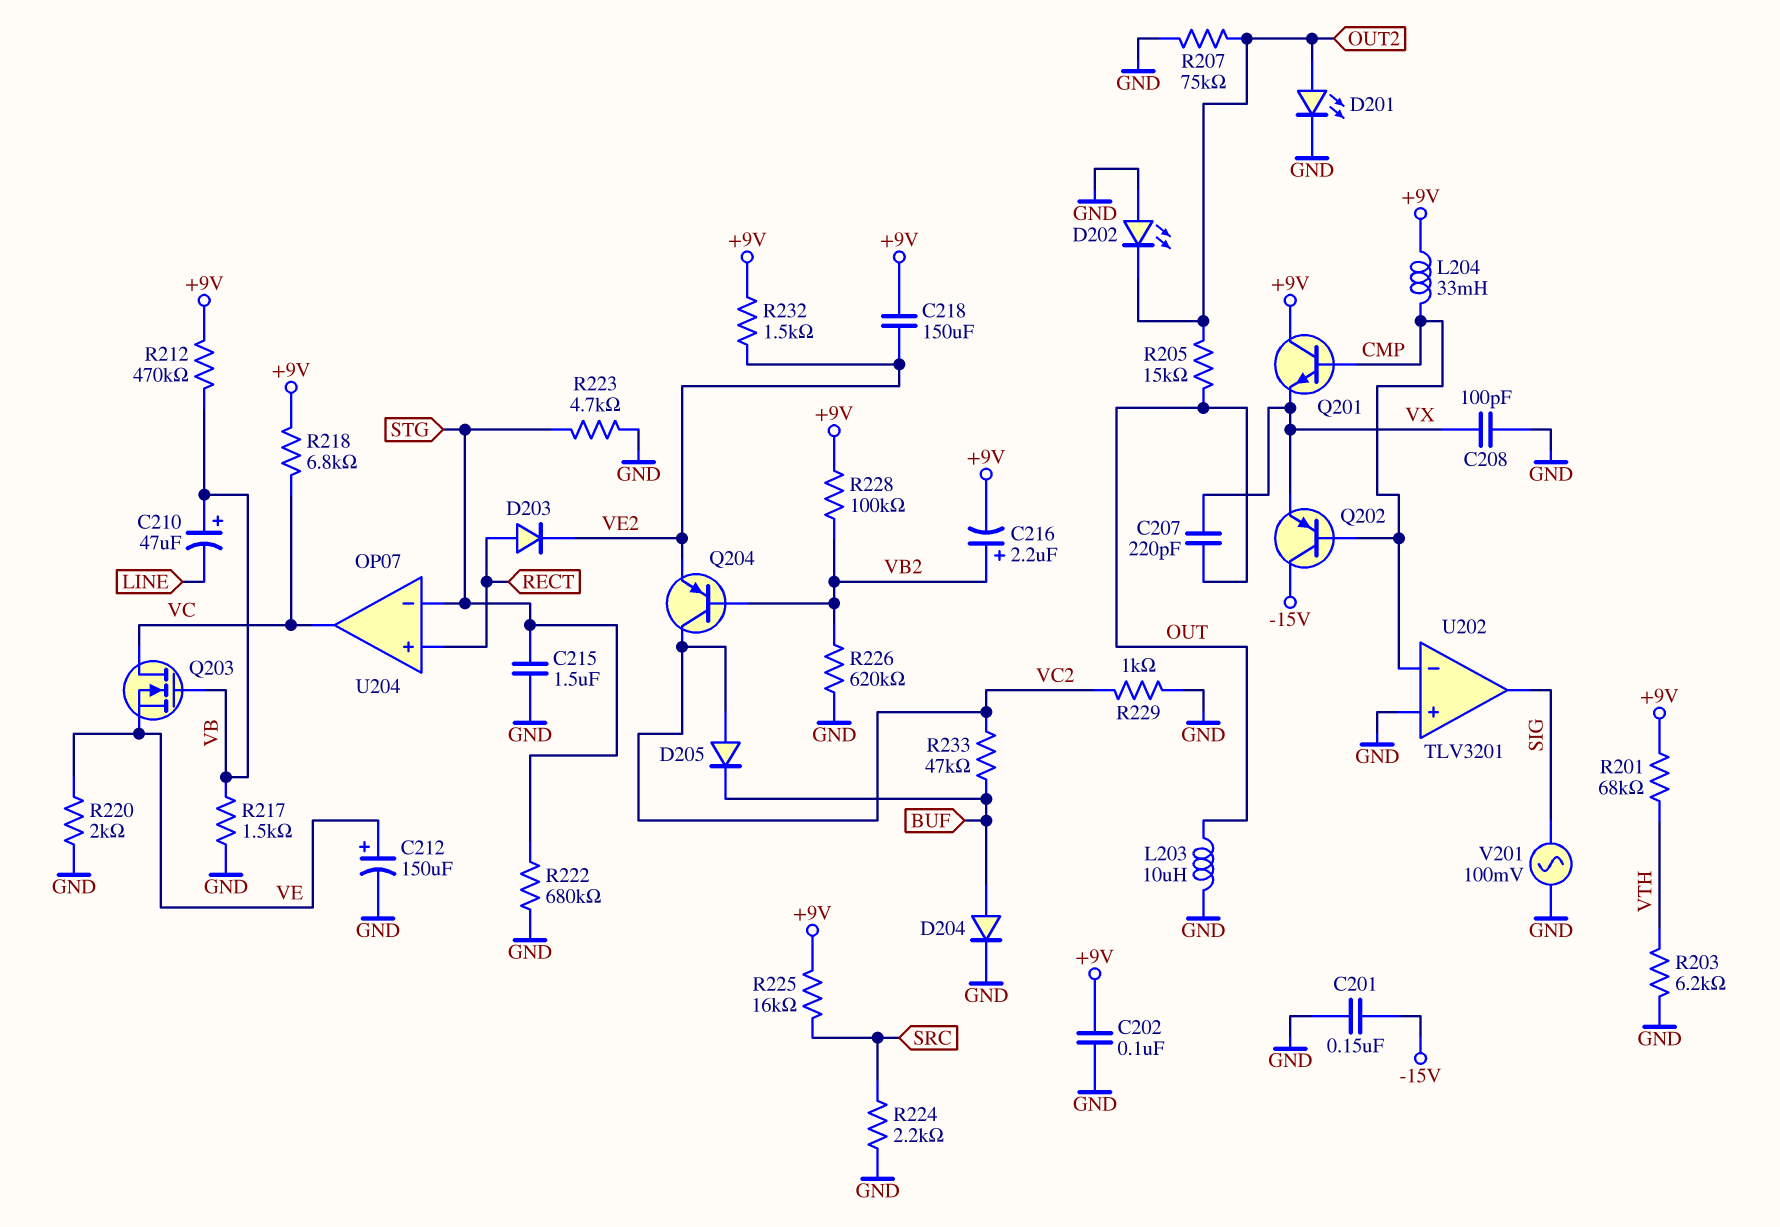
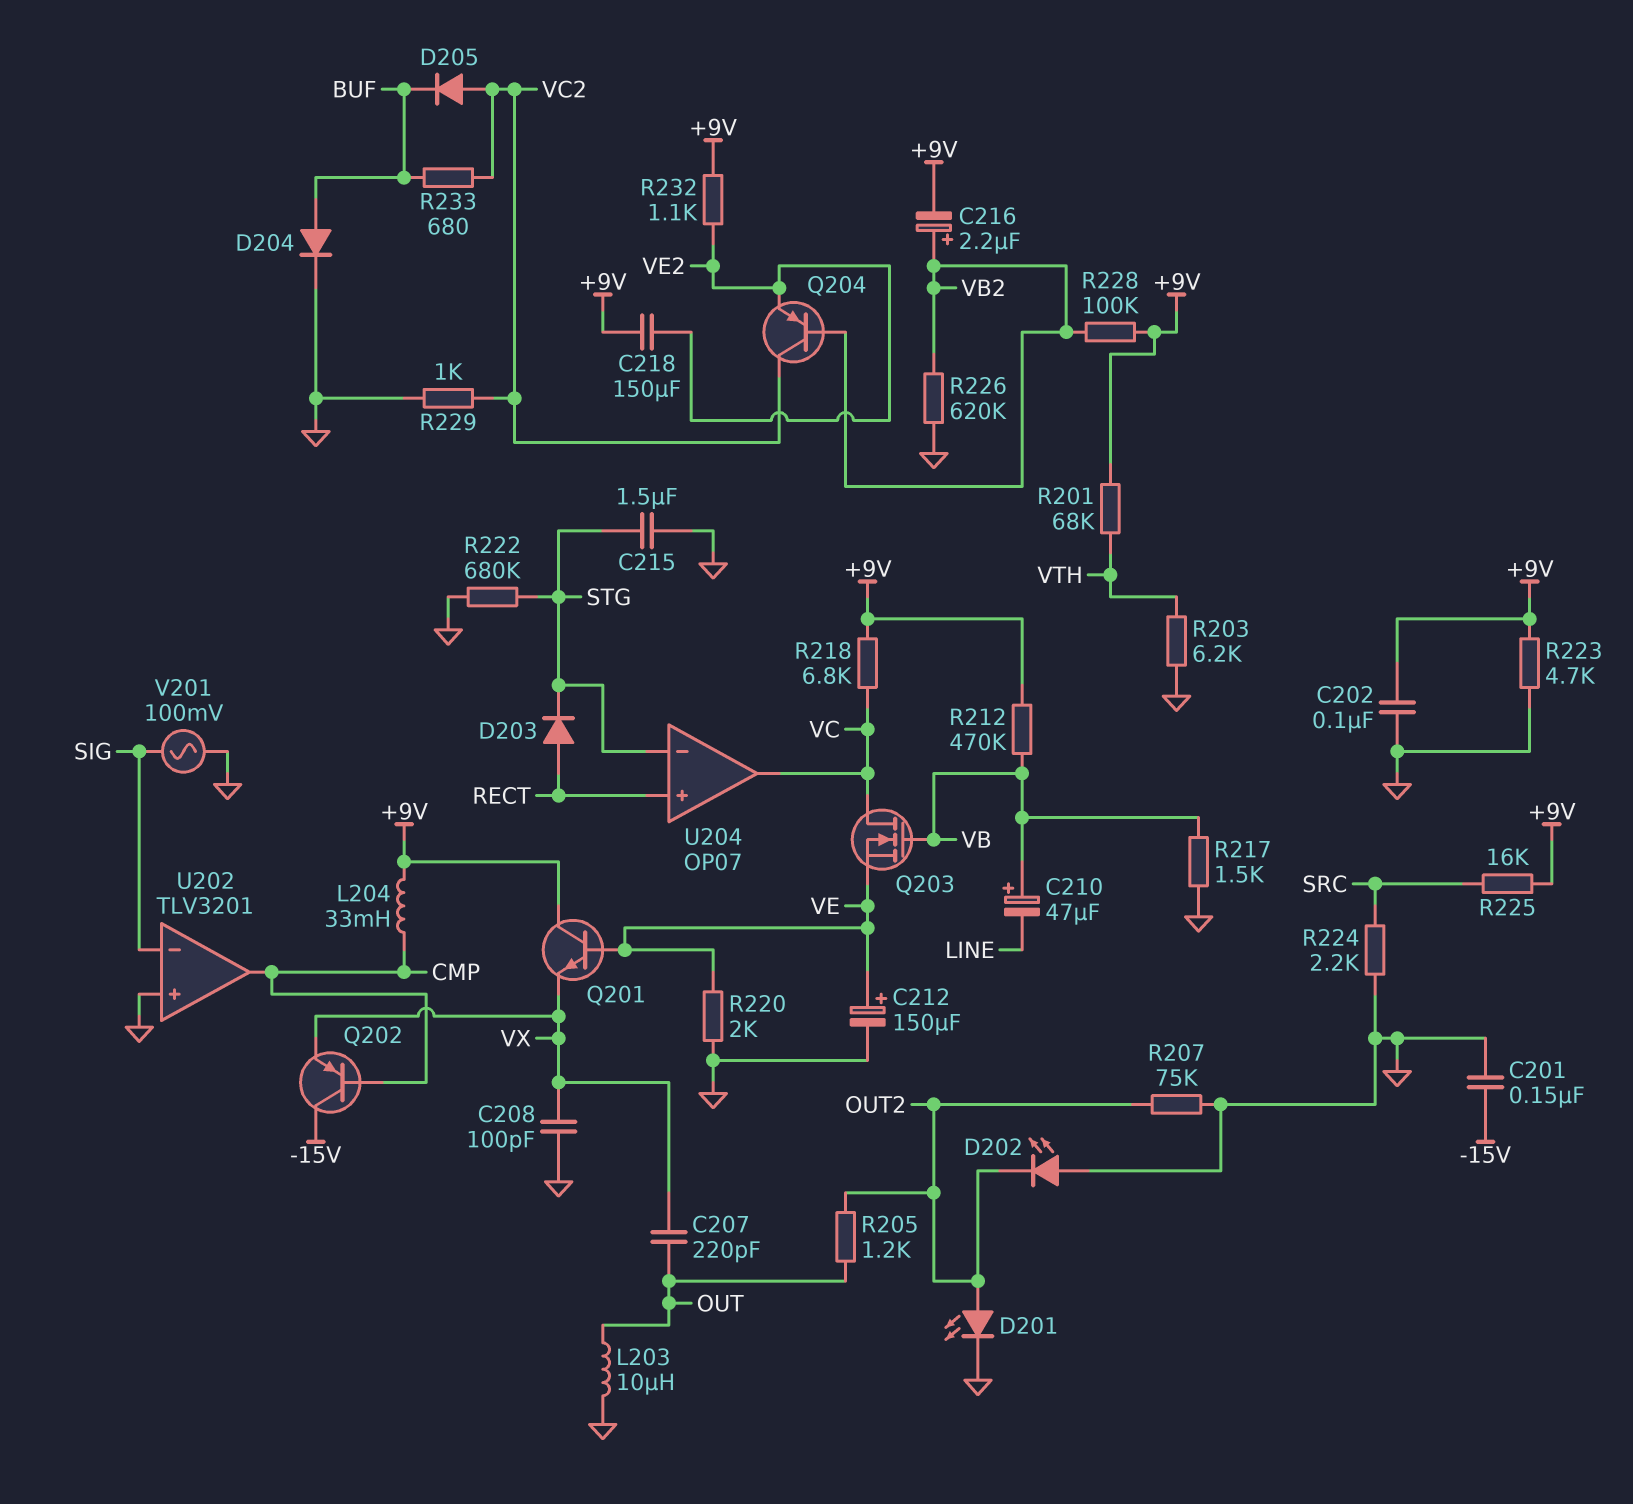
D203: diode (A RECT, K VE2) -> diode (A RECT, K STG)
Q201: NPN (B CMP, C +9V, E VX) -> NPN (B VE, C +9V, E VX)
R205: 15k (OUT, OUT2) -> 1.2k (OUT, OUT2)
R223: 4.7k (GND, STG) -> 4.7k (+9V, GND)
R232: 1.5k (+9V, VE2) -> 1.1k (+9V, VE2)
R233: 47k (BUF, VC2) -> 680 (BUF, VC2)
U202 pin in-: CMP -> SIG
U202 pin out: SIG -> CMP

